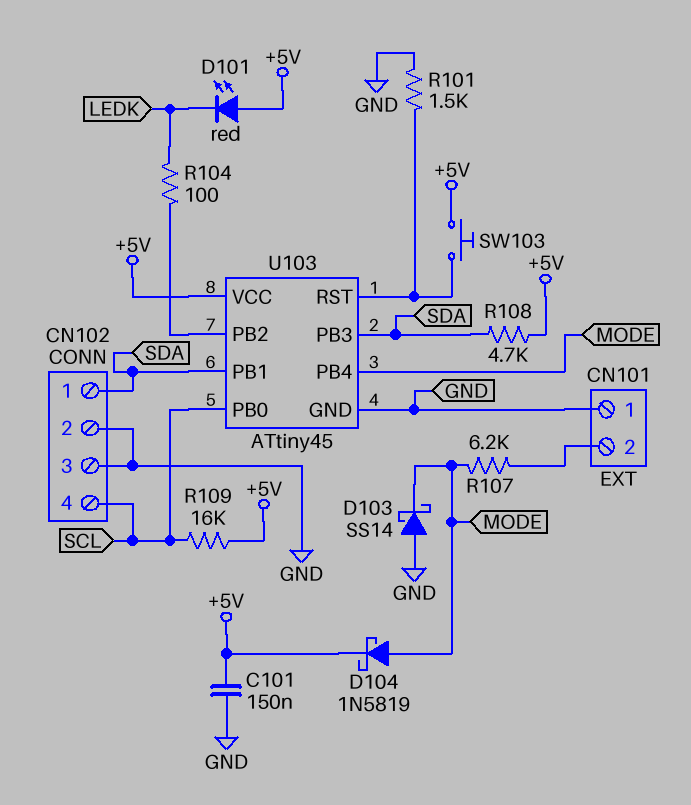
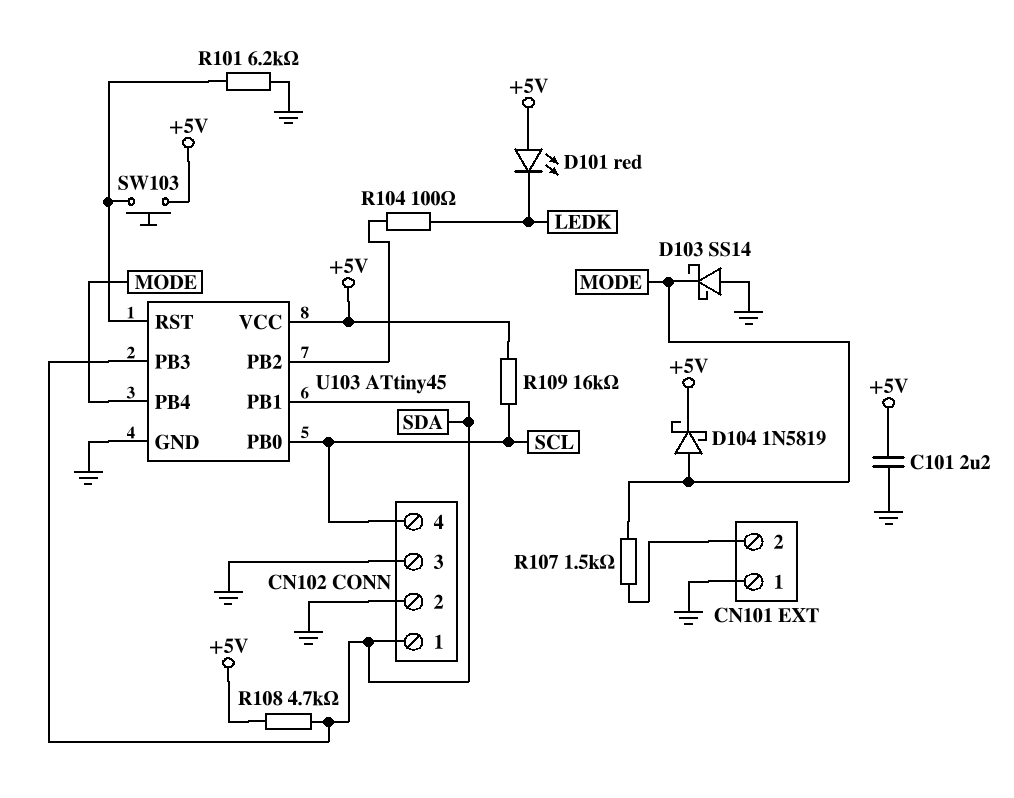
C101: 150nF (+5V, GND) -> 2.2uF (+5V, GND)
R101: 1.5k (GND, U103/RST) -> 6.2k (GND, U103/RST)
R107: 6.2k (CN101/2, MODE) -> 1.5k (CN101/2, MODE)

